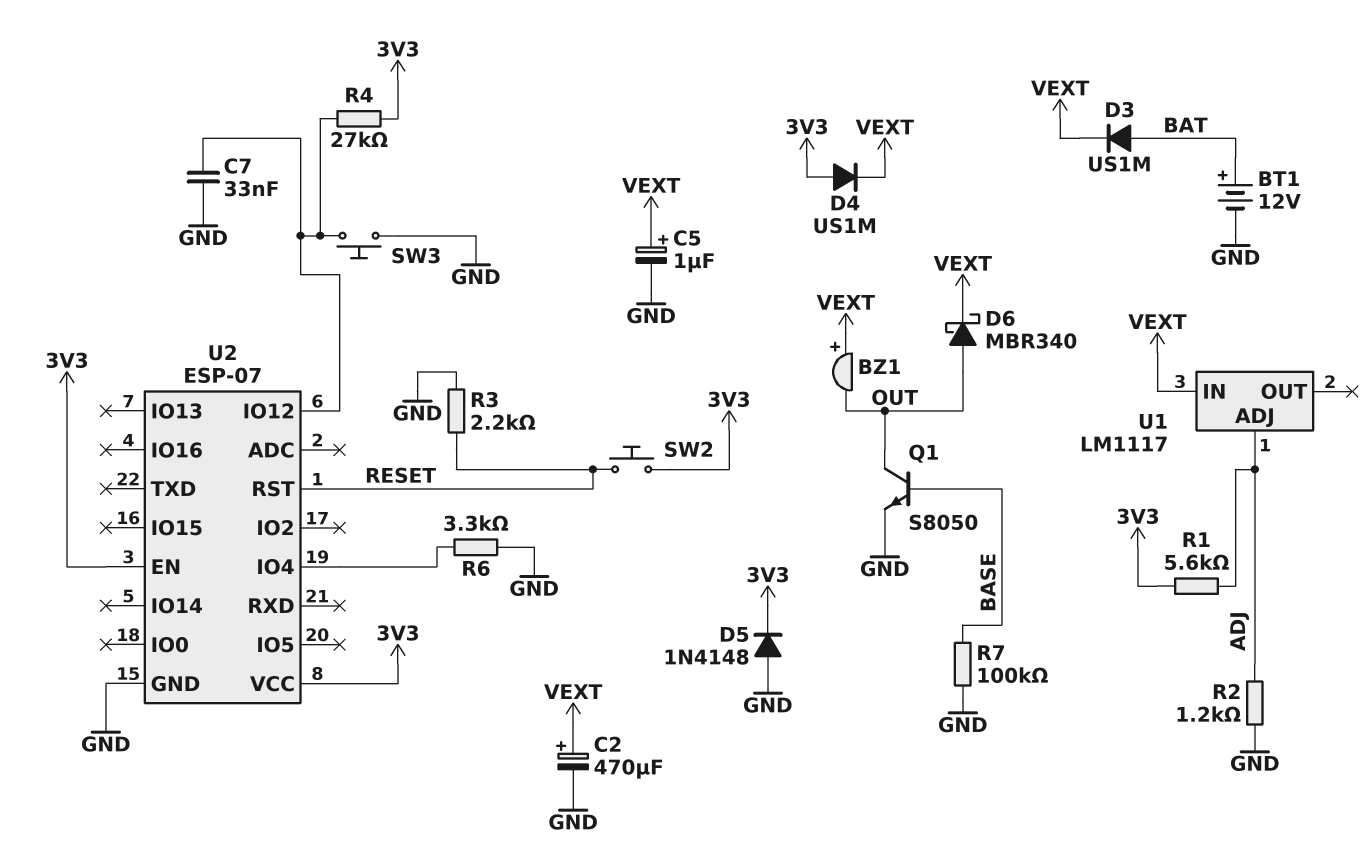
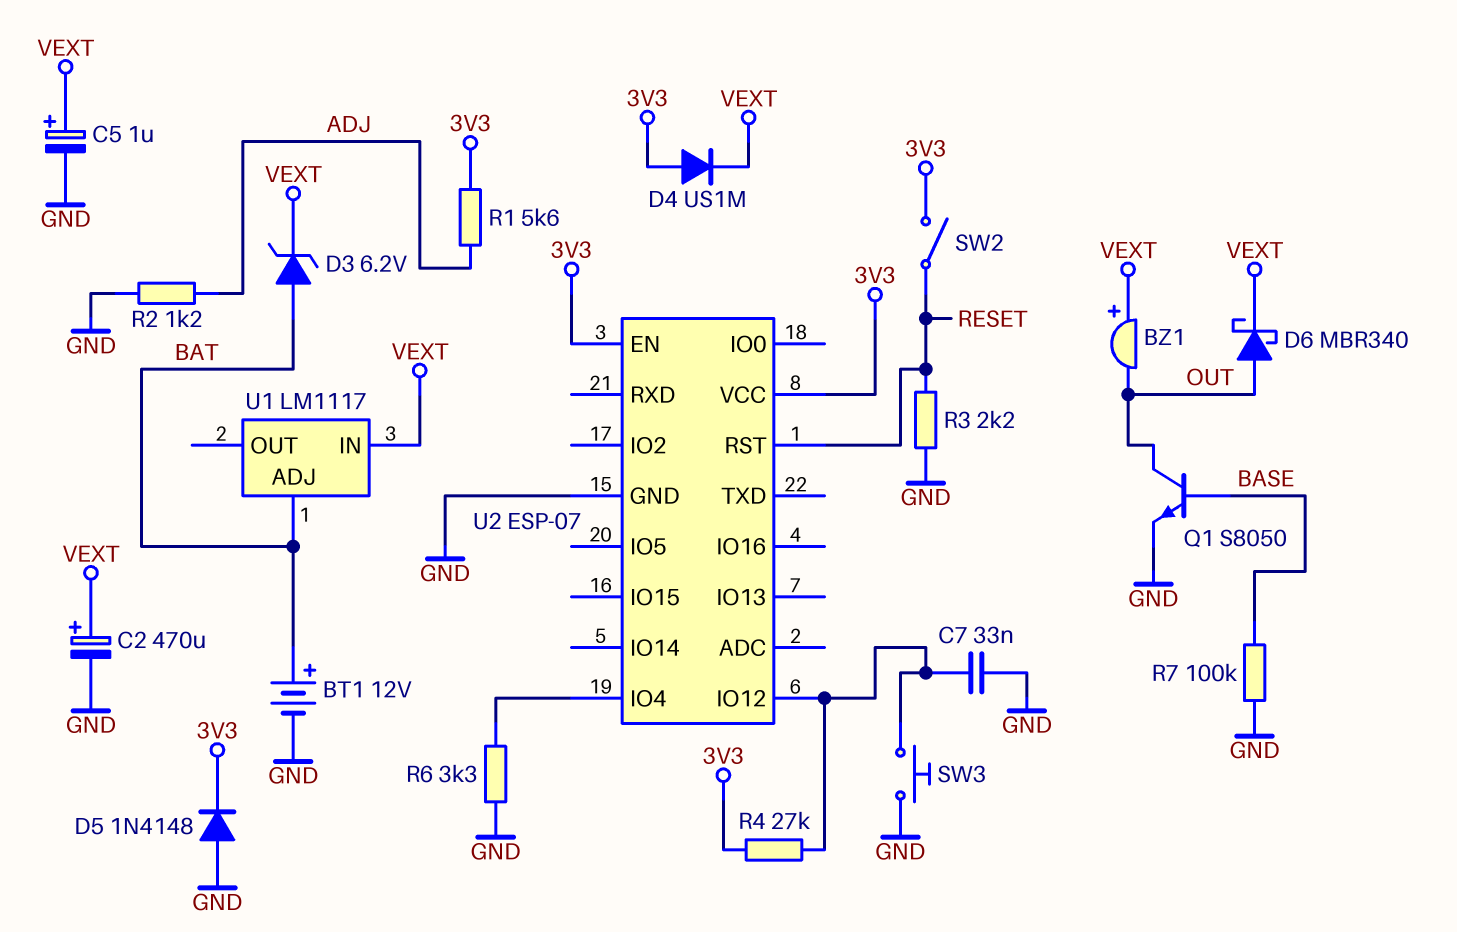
D3: diode US1M (A BAT, K VEXT) -> zener 6.2V (A BAT, K VEXT)
SW2: button (3V3, RESET) -> switch (3V3, RESET)
U1 pin ADJ: ADJ -> BAT

